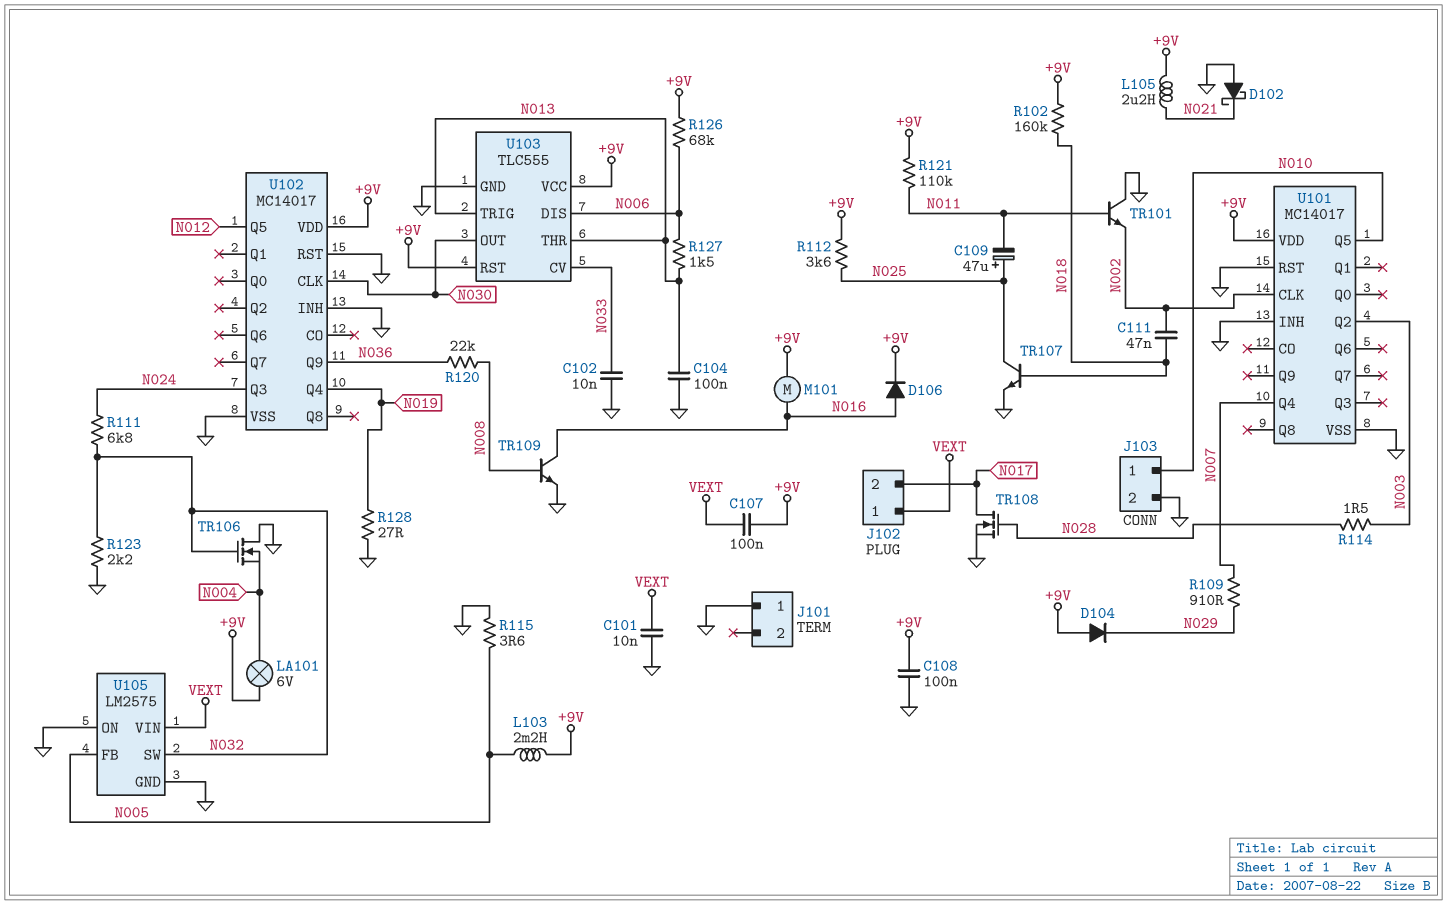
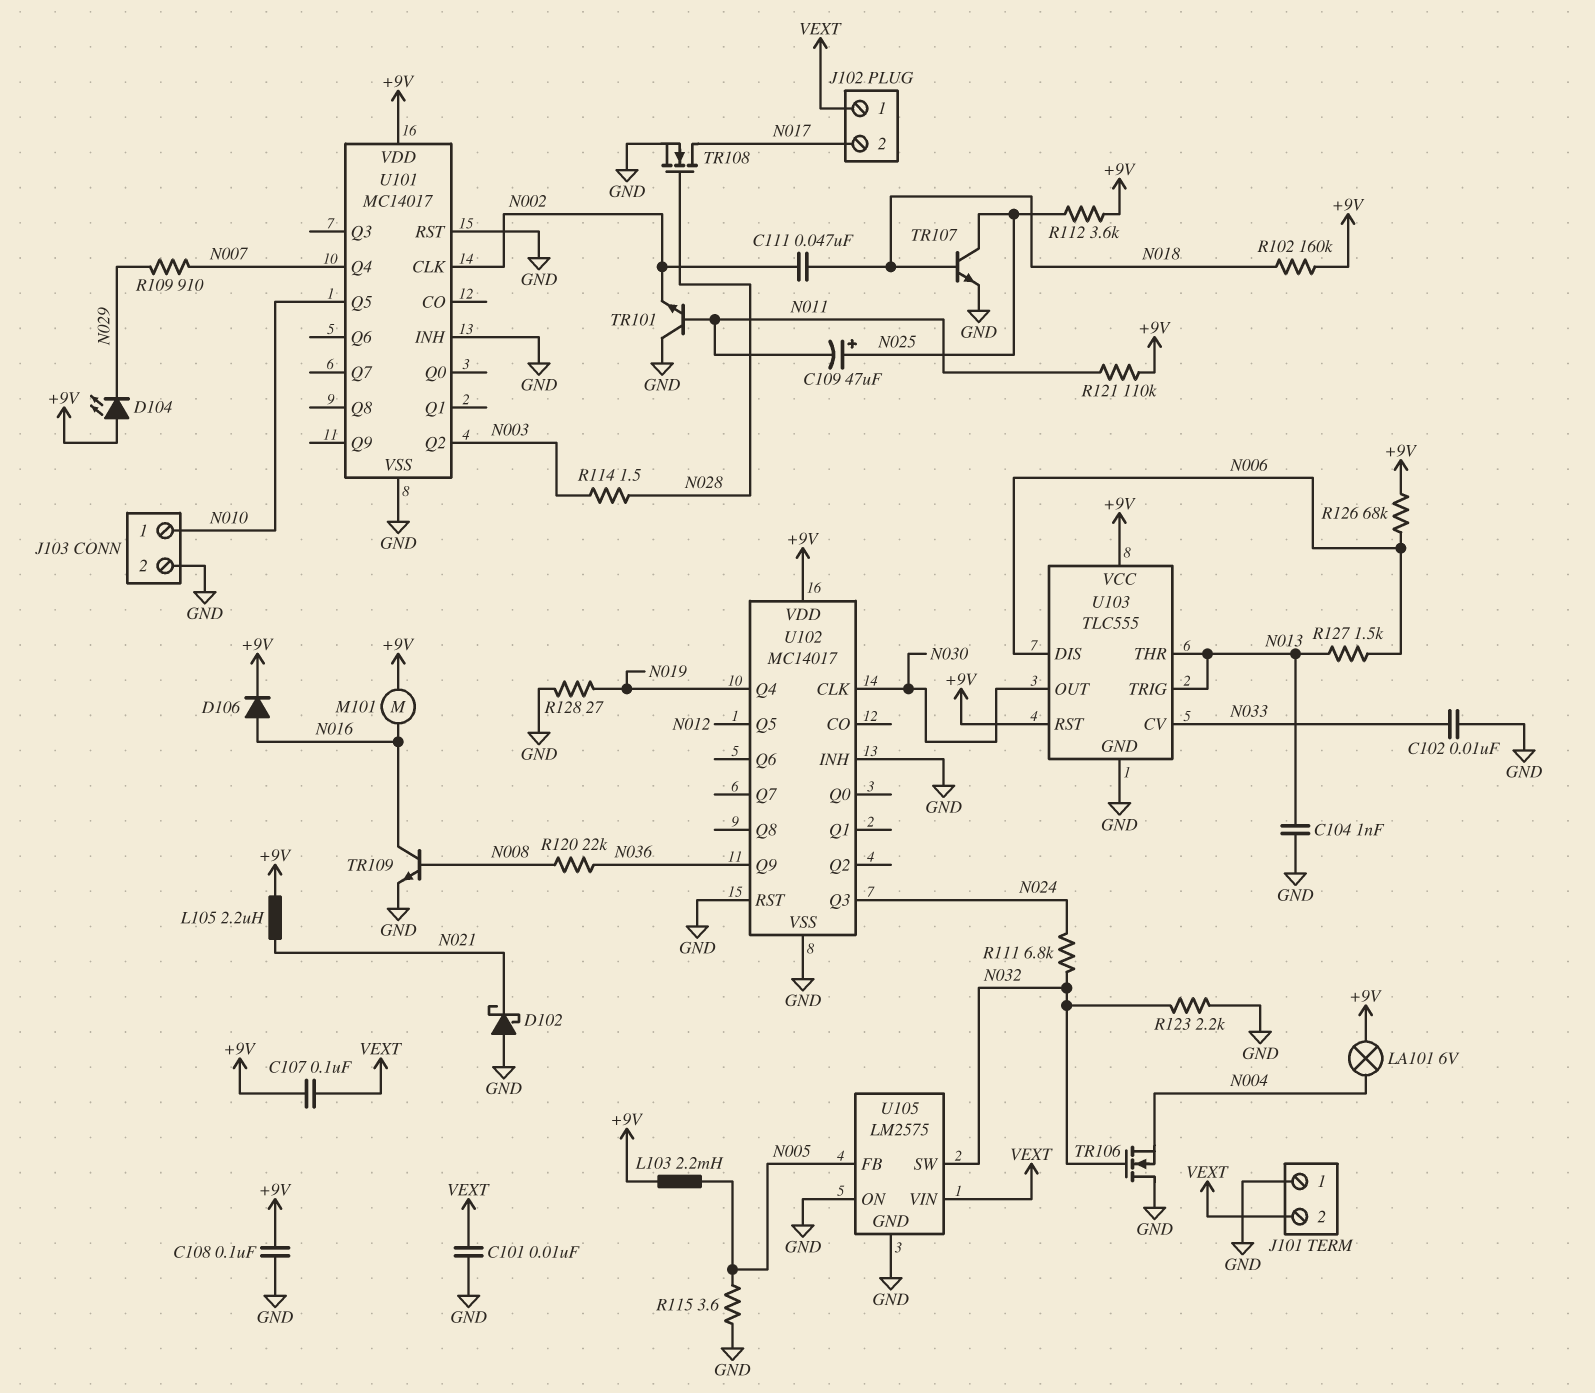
C104: 100nF (GND, N013) -> 1nF (GND, N013)
D104: diode (A +9V, K N029) -> LED (A +9V, K N029)
J101 pin 2: none -> VEXT

